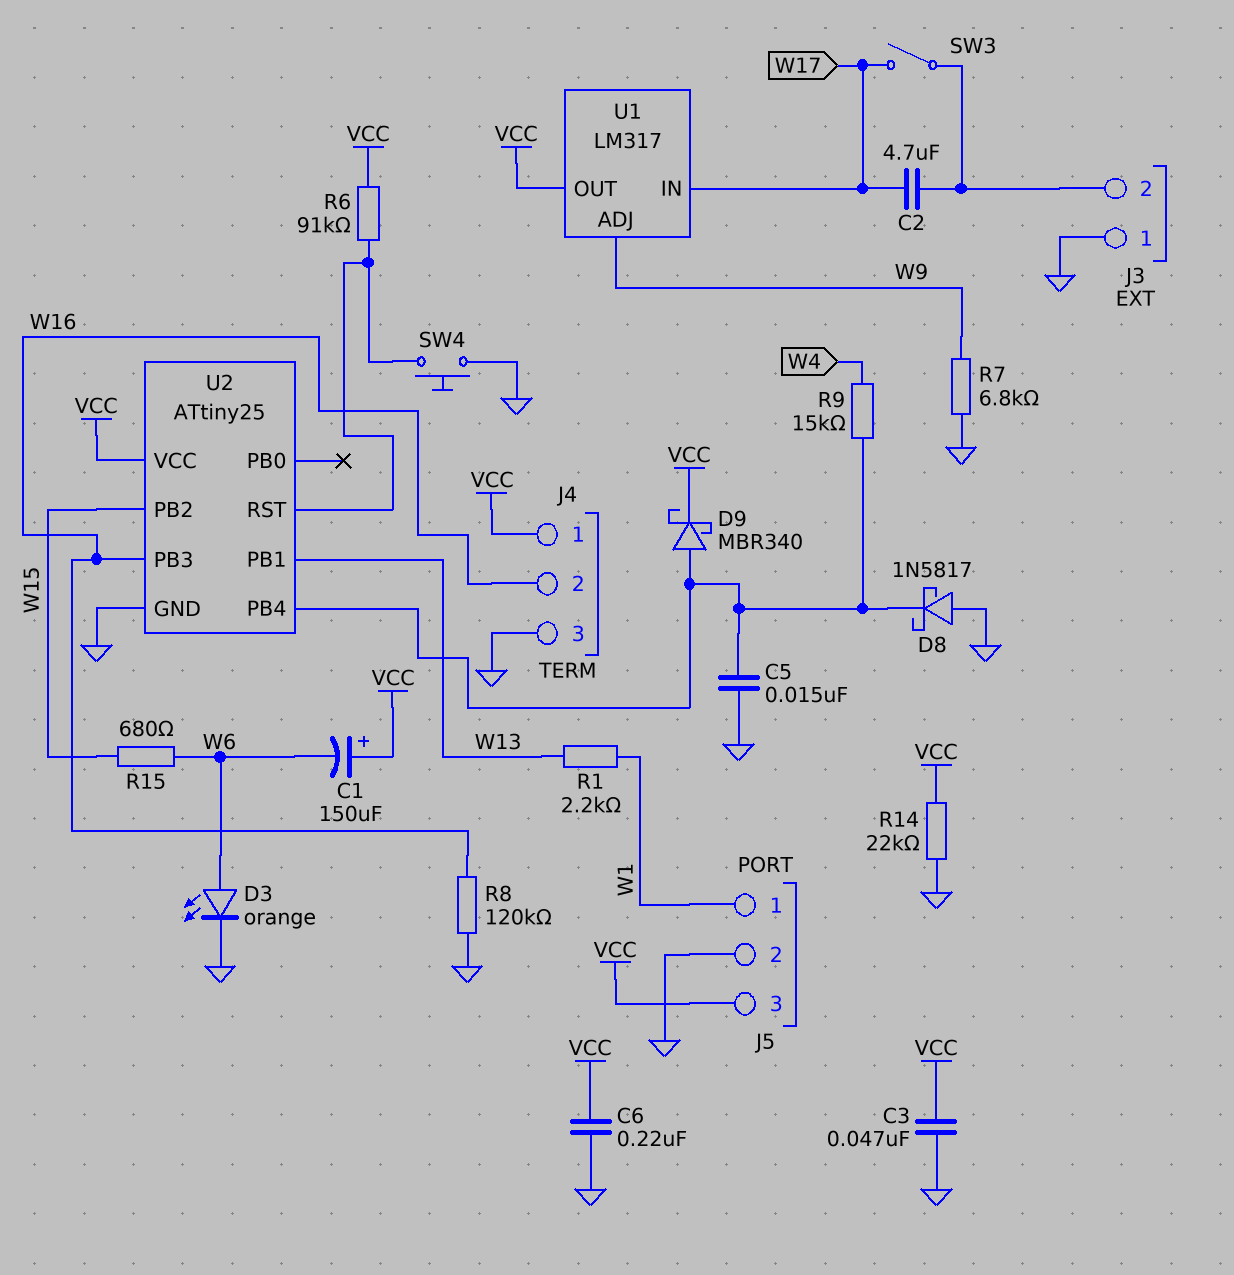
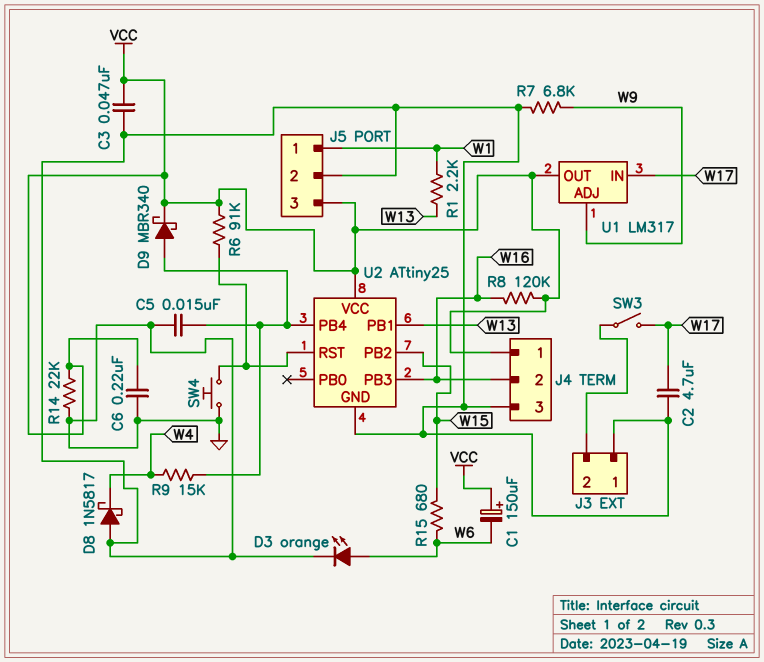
C2: 4.7uF (J3/2, W17) -> 4.7uF (GND, W17)
D8: schottky 1N5817 (A GND, K U2/PB4) -> schottky 1N5817 (A GND, K W4)
R8: 120k (GND, W16) -> 120k (VCC, W16)

